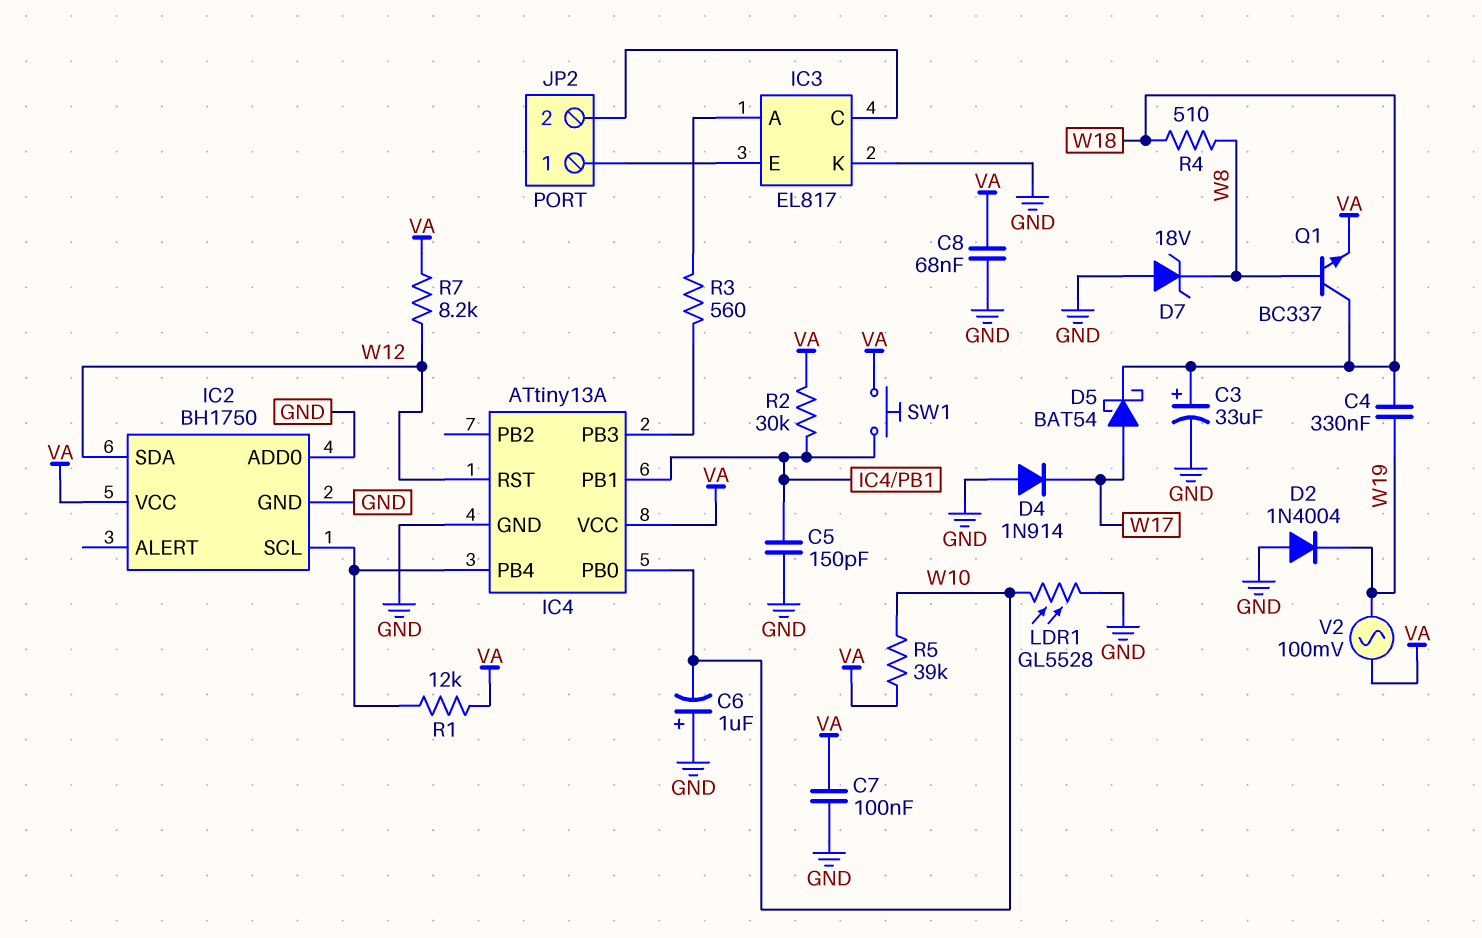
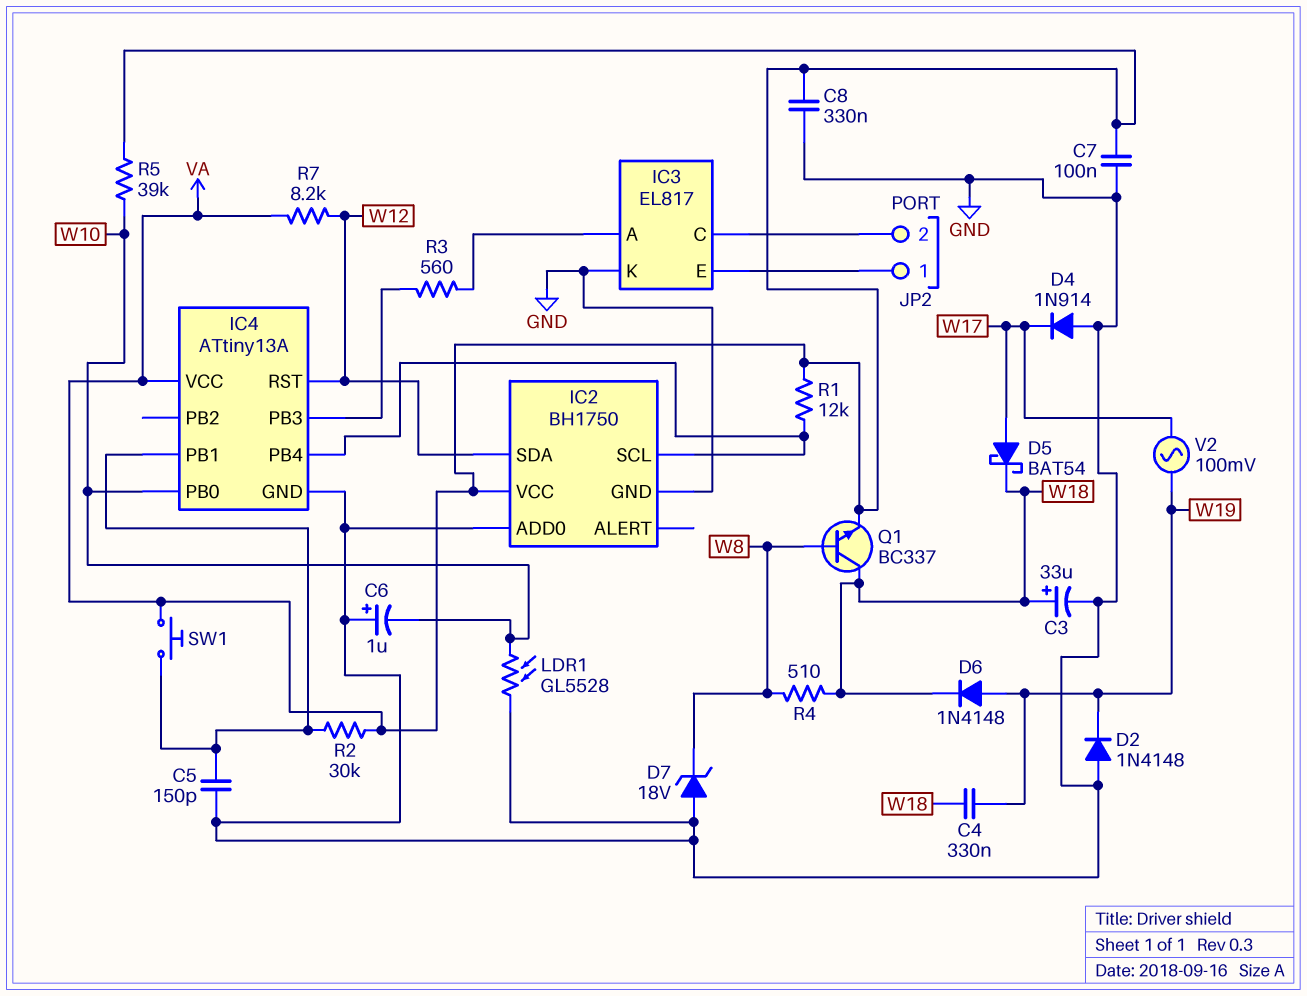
C8: 68nF (GND, VA) -> 330nF (GND, VA)
D2: diode 1N4004 (A GND, K W19) -> diode 1N4148 (A GND, K W19)
D6: none -> diode 1N4148 (A W19, K W18)
V2: AC 100mV (VA, W19) -> AC 100mV (W17, W19)

